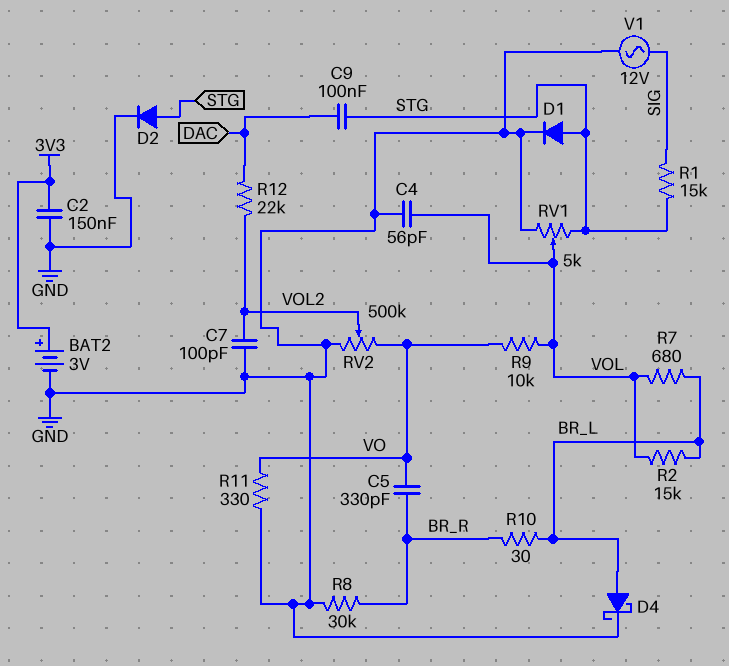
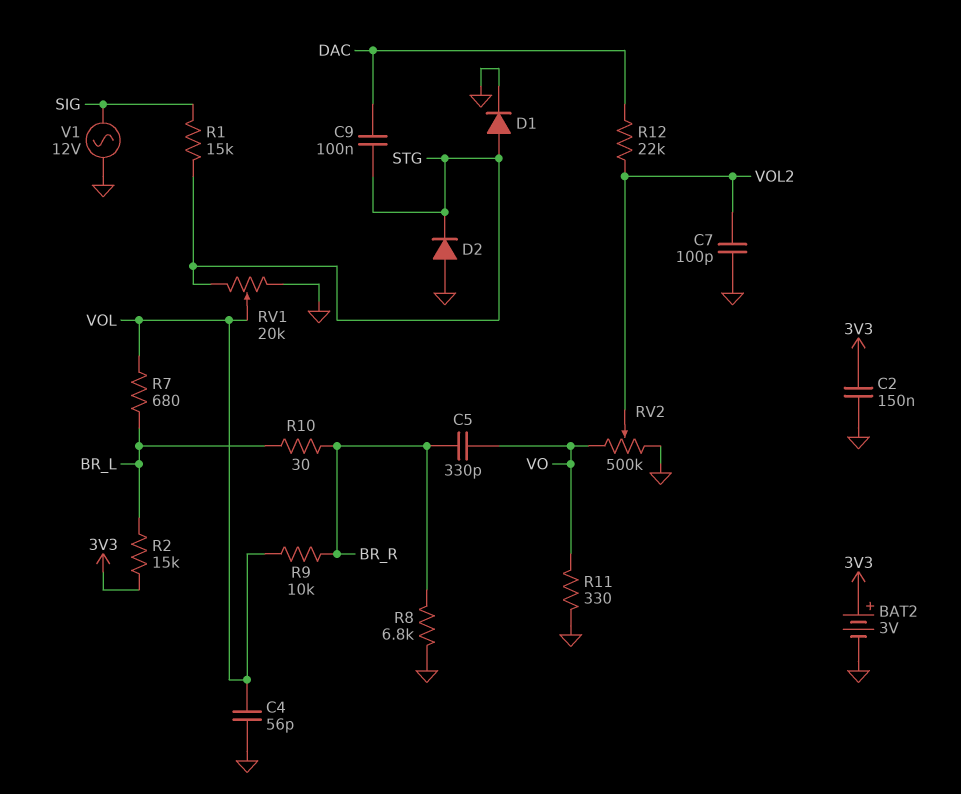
D2: diode (A STG, K GND) -> diode (A GND, K STG)
D4: schottky (A BR_L, K GND) -> none
R2: 15k (BR_L, VOL) -> 15k (3V3, BR_L)
R8: 30k (BR_R, GND) -> 6.8k (BR_R, GND)
R9: 10k (VO, VOL) -> 10k (BR_R, VOL)
RV1: 5k (GND, STG, wiper VOL) -> 20k (GND, STG, wiper VOL)

